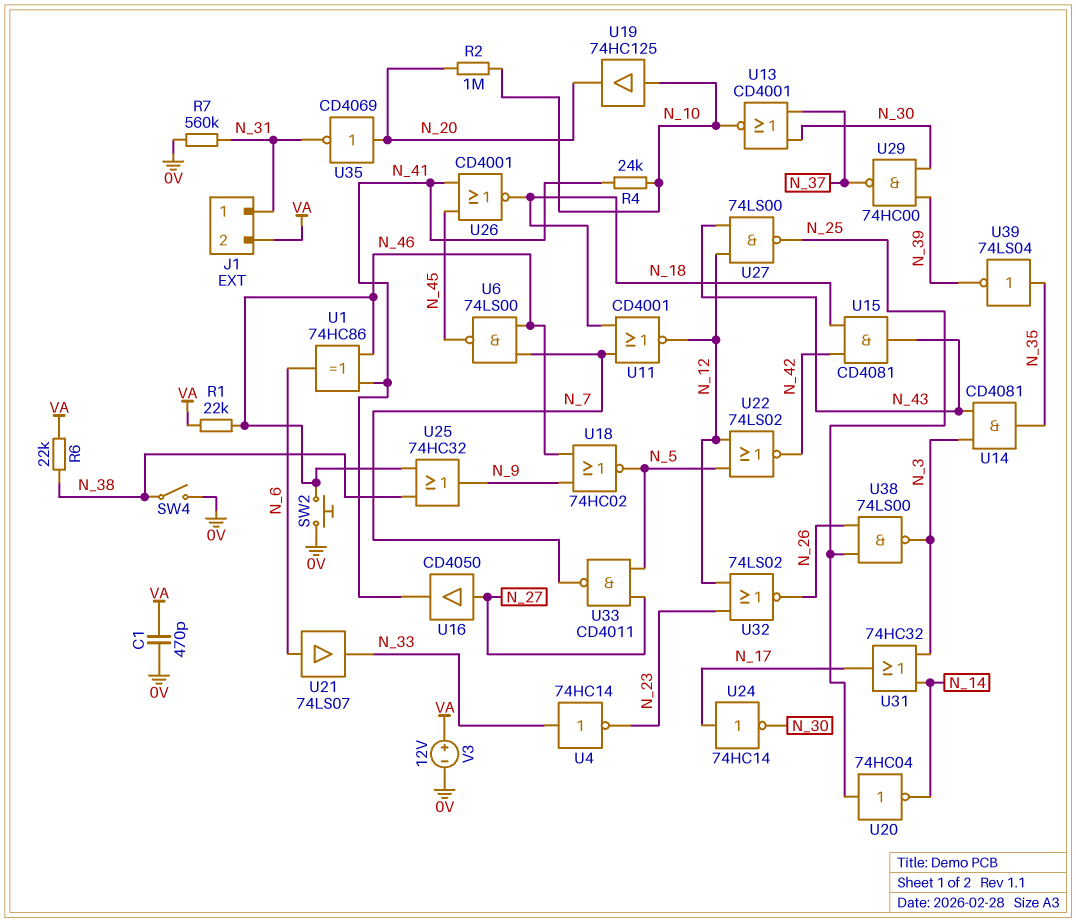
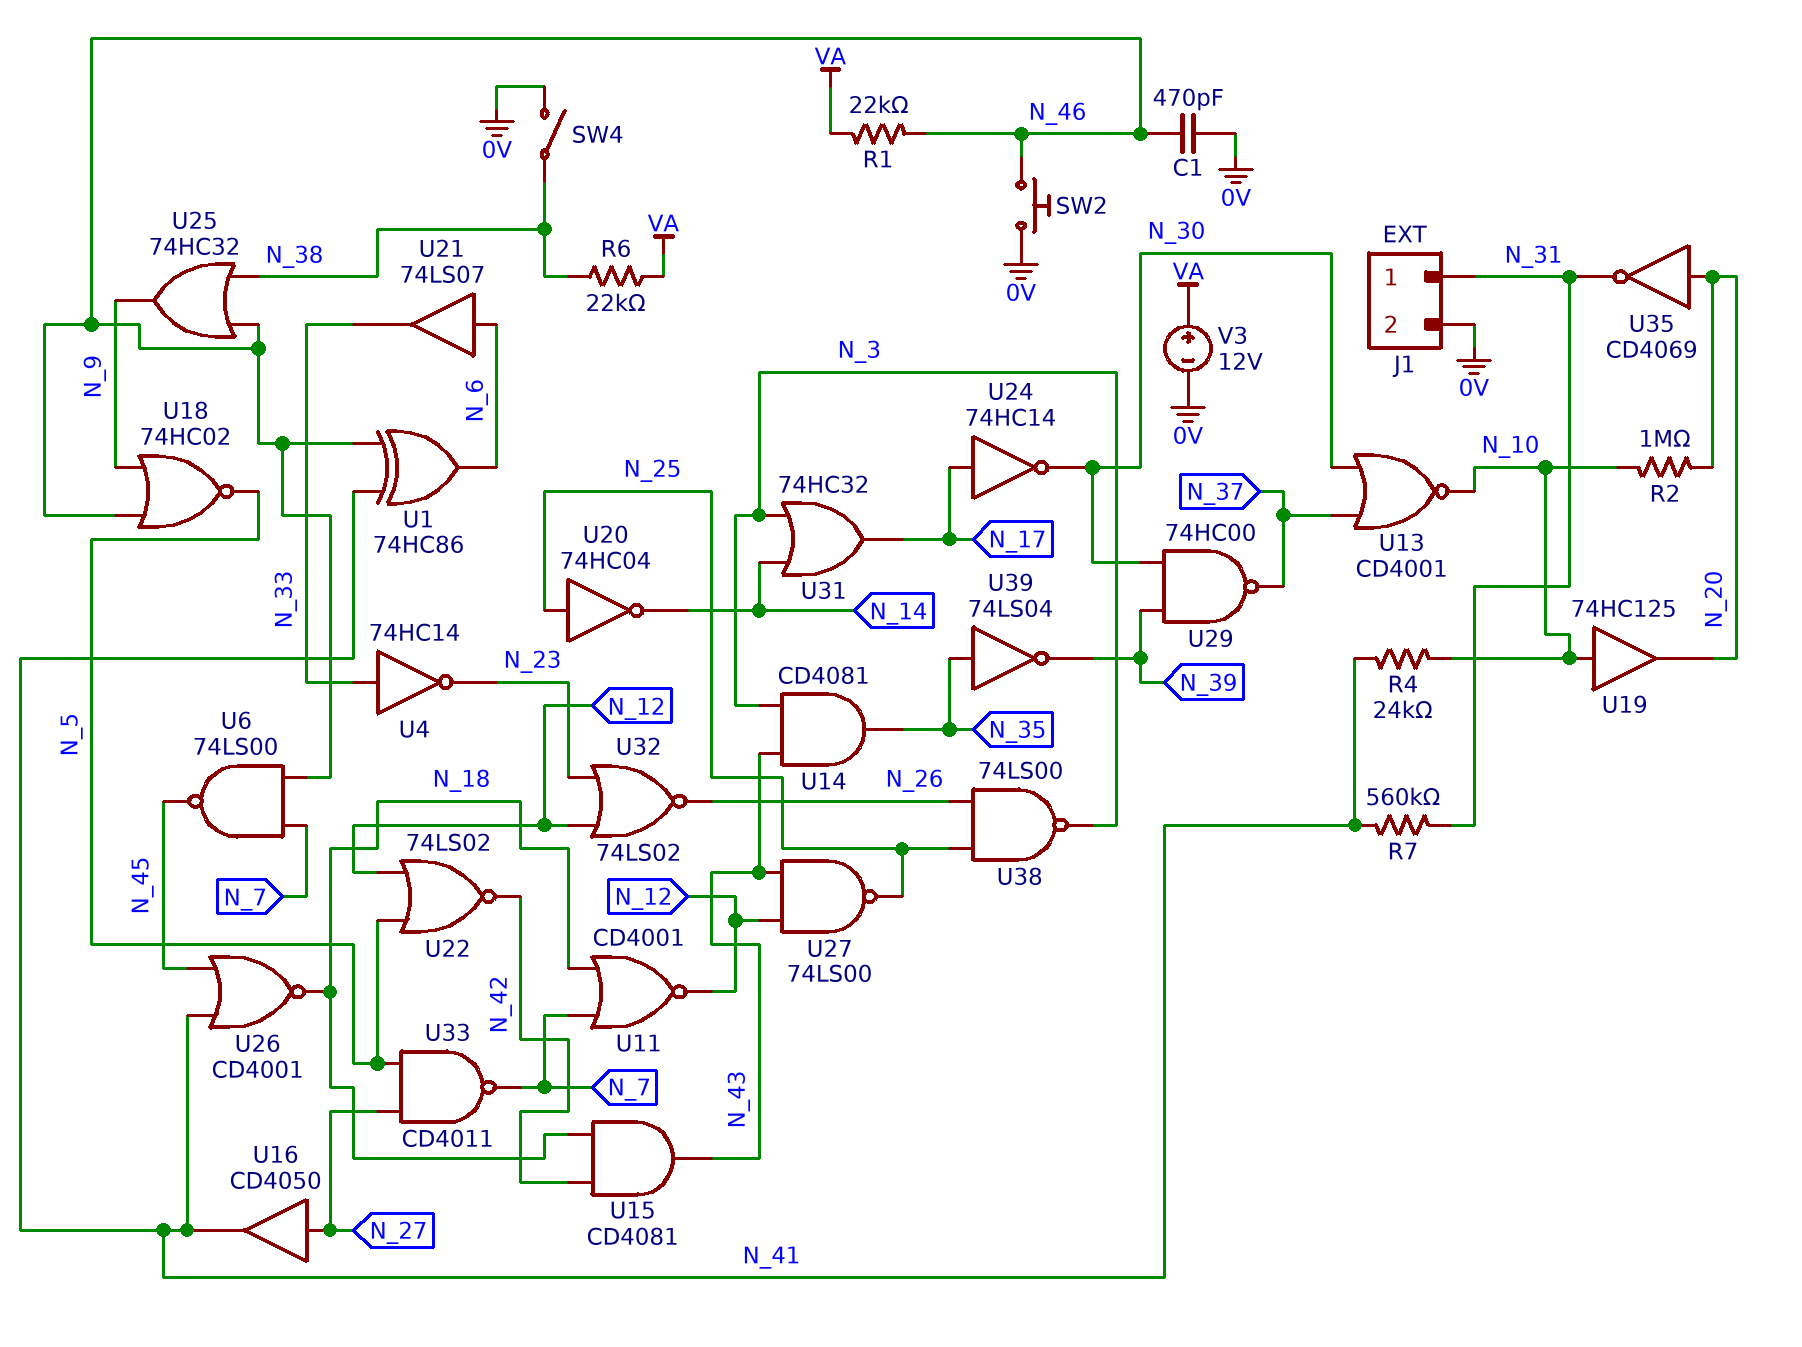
C1: 470pF (0V, VA) -> 470pF (0V, N_46)
J1 pin 2: VA -> 0V
R7: 560k (0V, N_31) -> 560k (N_31, N_41)

